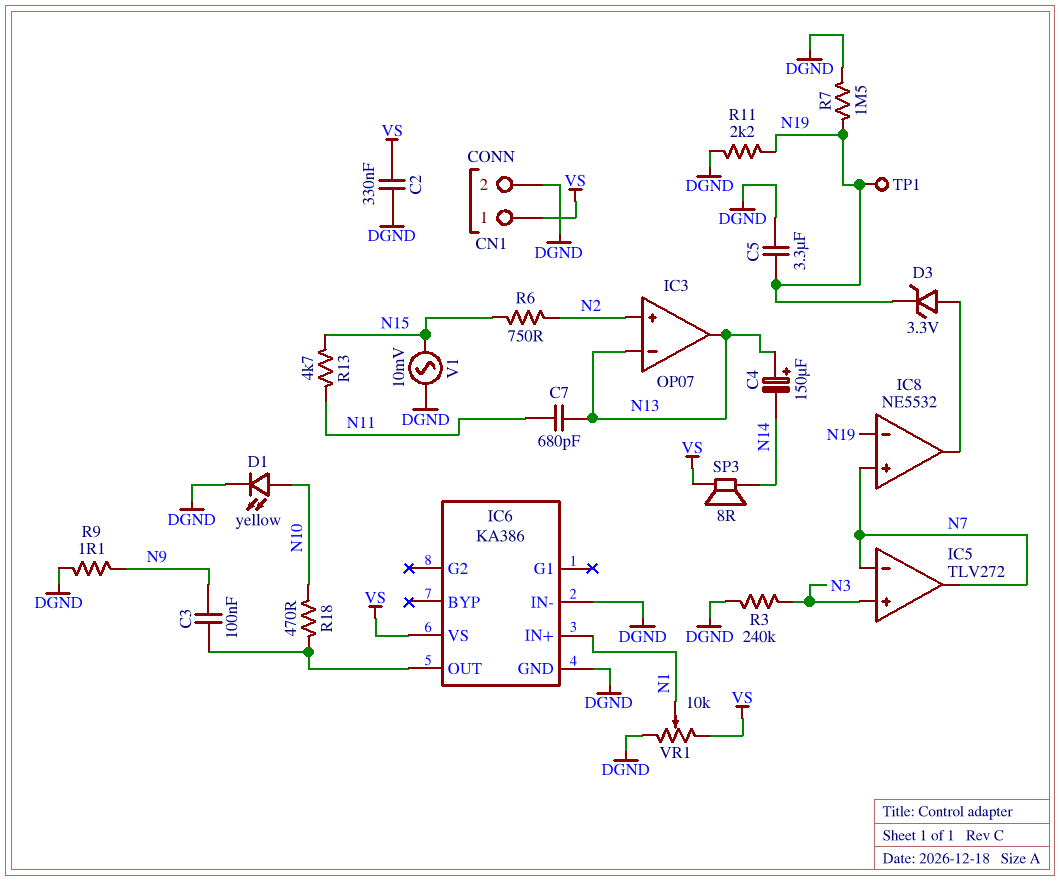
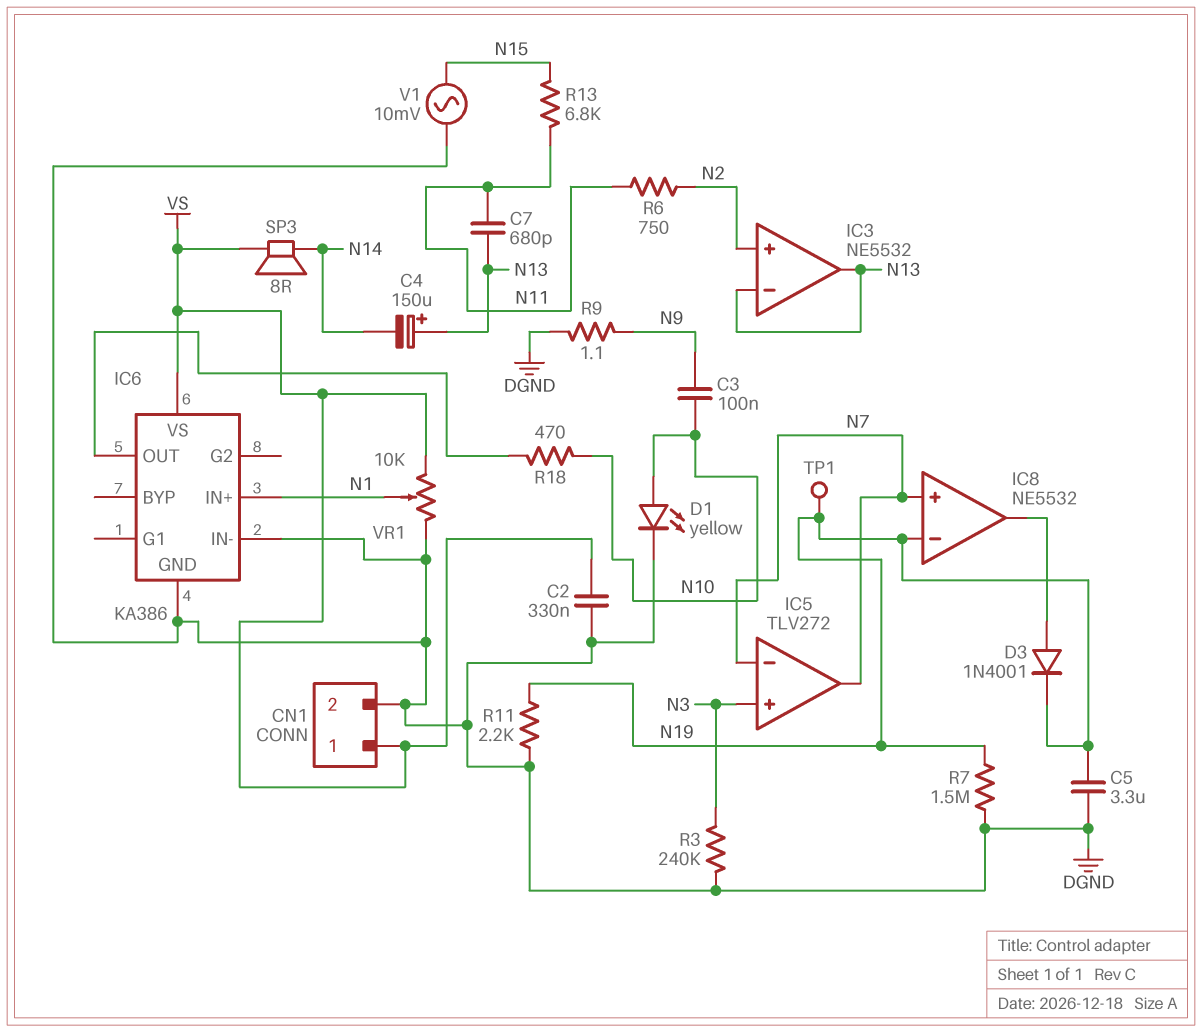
C3: 100nF (IC6/OUT, N9) -> 100nF (N9, N10)
D3: zener 3.3V (A IC8/out, K N19) -> diode 1N4001 (A IC8/out, K N19)
IC3: OP07 -> NE5532
R6: 750 (N2, N15) -> 750 (N2, N11)
R13: 4.7k (N11, N15) -> 6.8k (N11, N15)

